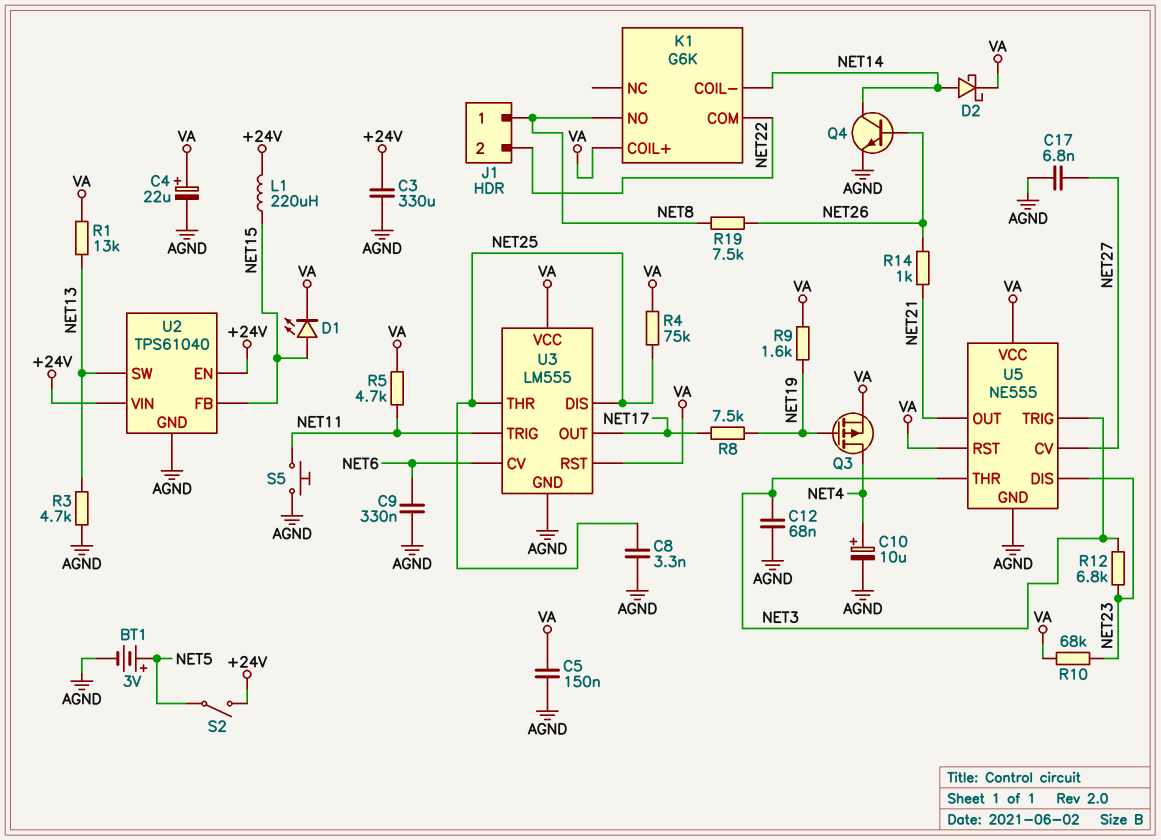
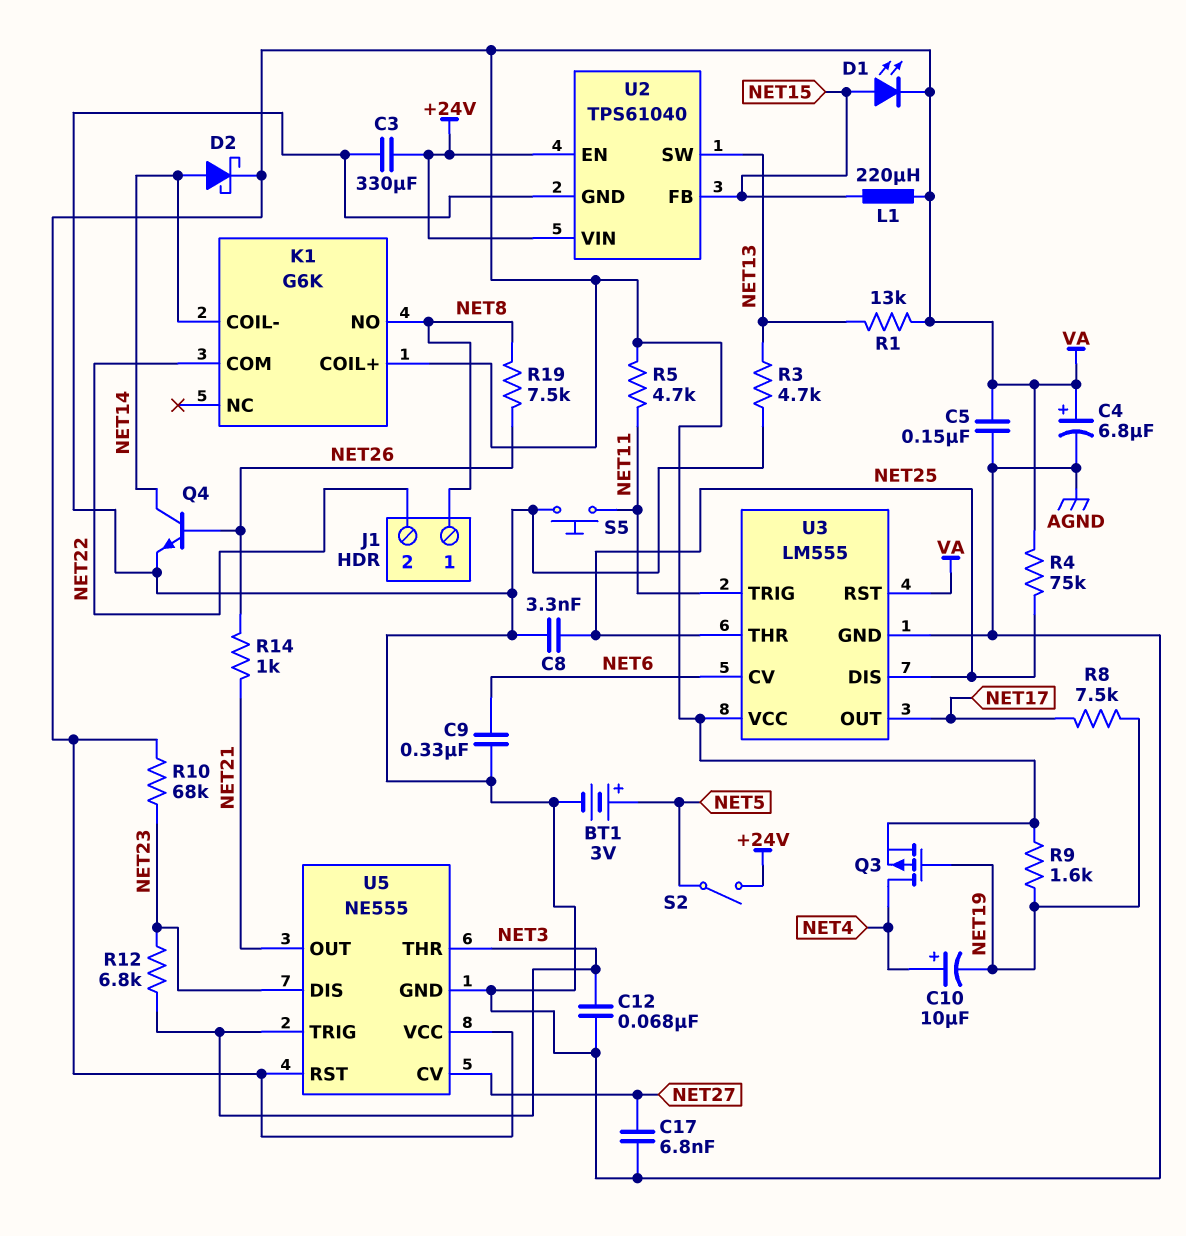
C4: 22uF (plus VA, minus AGND) -> 6.8uF (plus VA, minus AGND)
C10: 10uF (plus NET4, minus AGND) -> 10uF (plus NET4, minus NET19)
L1: 220uH (+24V, NET15) -> 220uH (NET15, VA)

